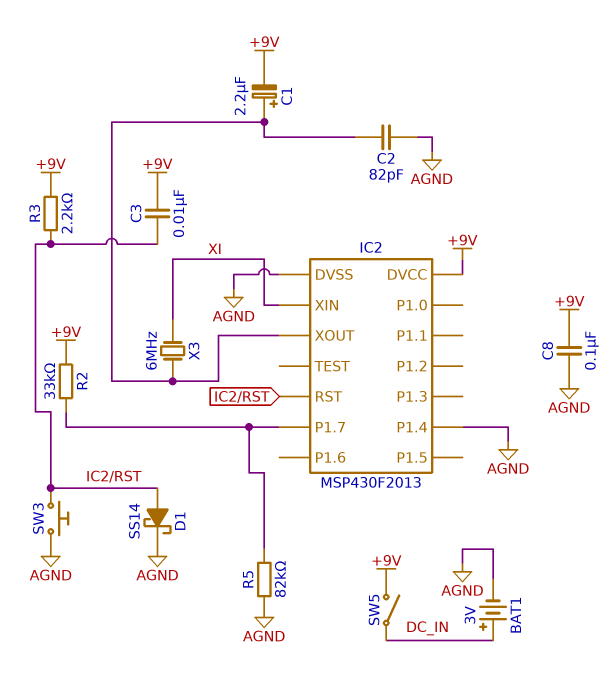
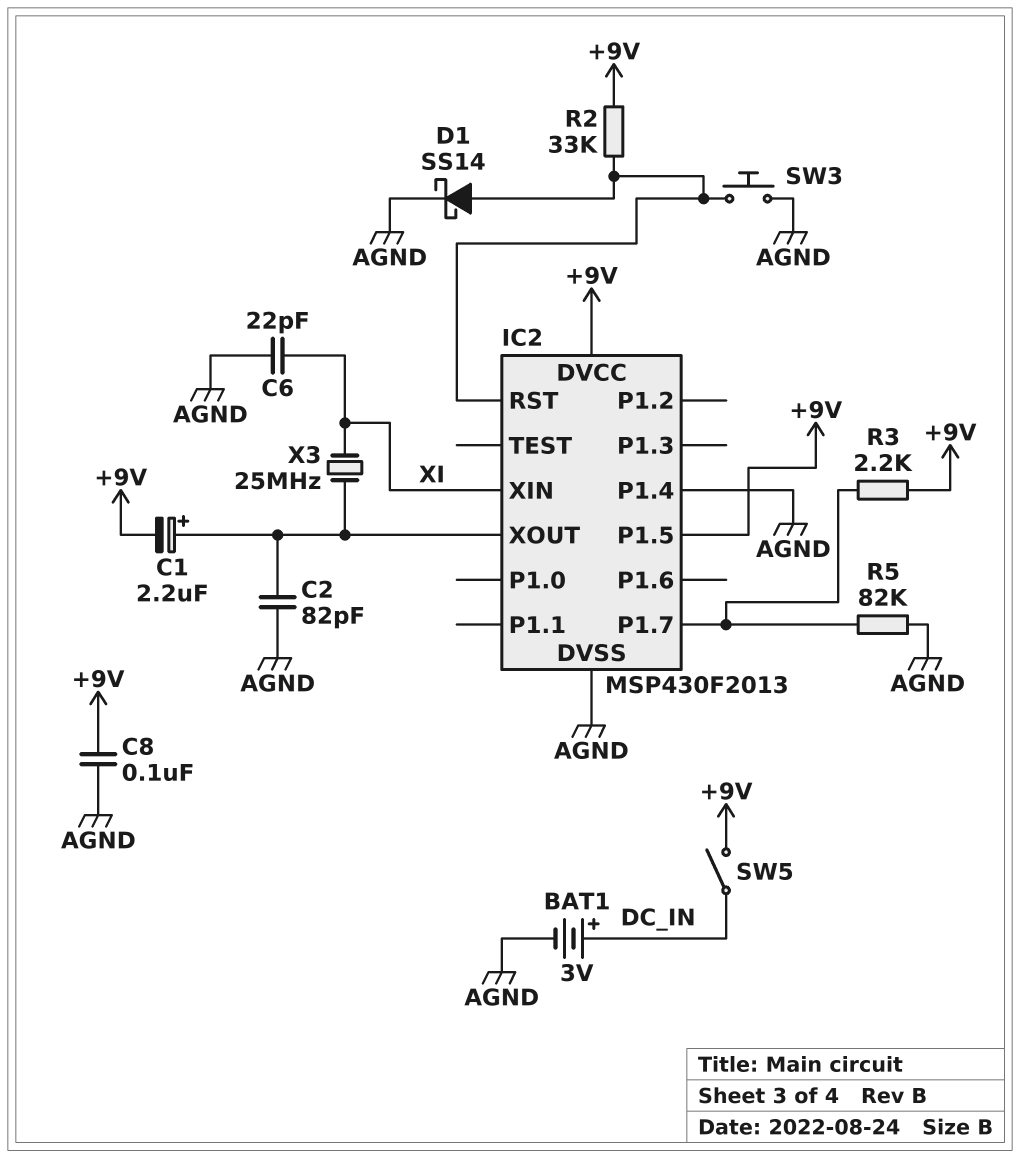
C3: 10nF (+9V, IC2/RST) -> none
C6: none -> 22pF (AGND, XI)
IC2 pin P1.5: none -> +9V
R2: 33k (+9V, IC2/P1.7) -> 33k (+9V, IC2/RST)
R3: 2.2k (+9V, IC2/RST) -> 2.2k (+9V, IC2/P1.7)
X3: 6MHz (IC2/XOUT, XI) -> 25MHz (IC2/XOUT, XI)

